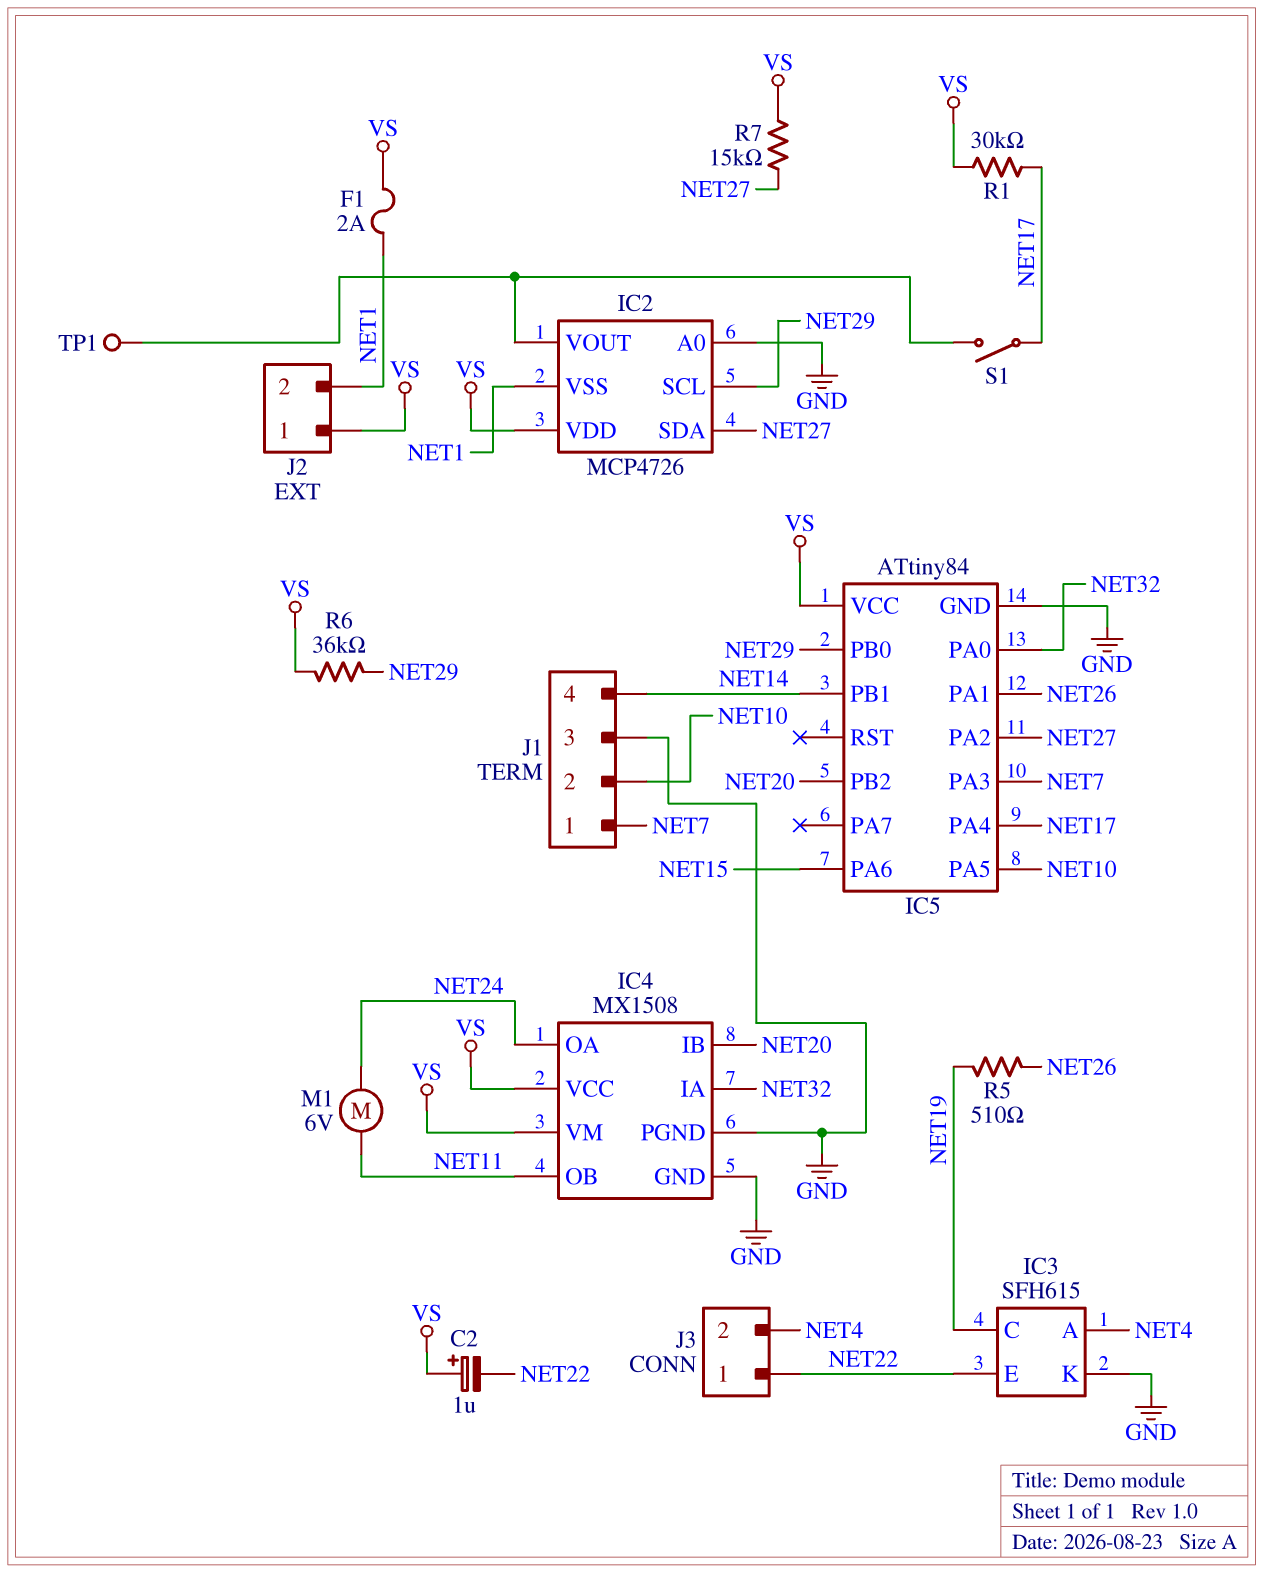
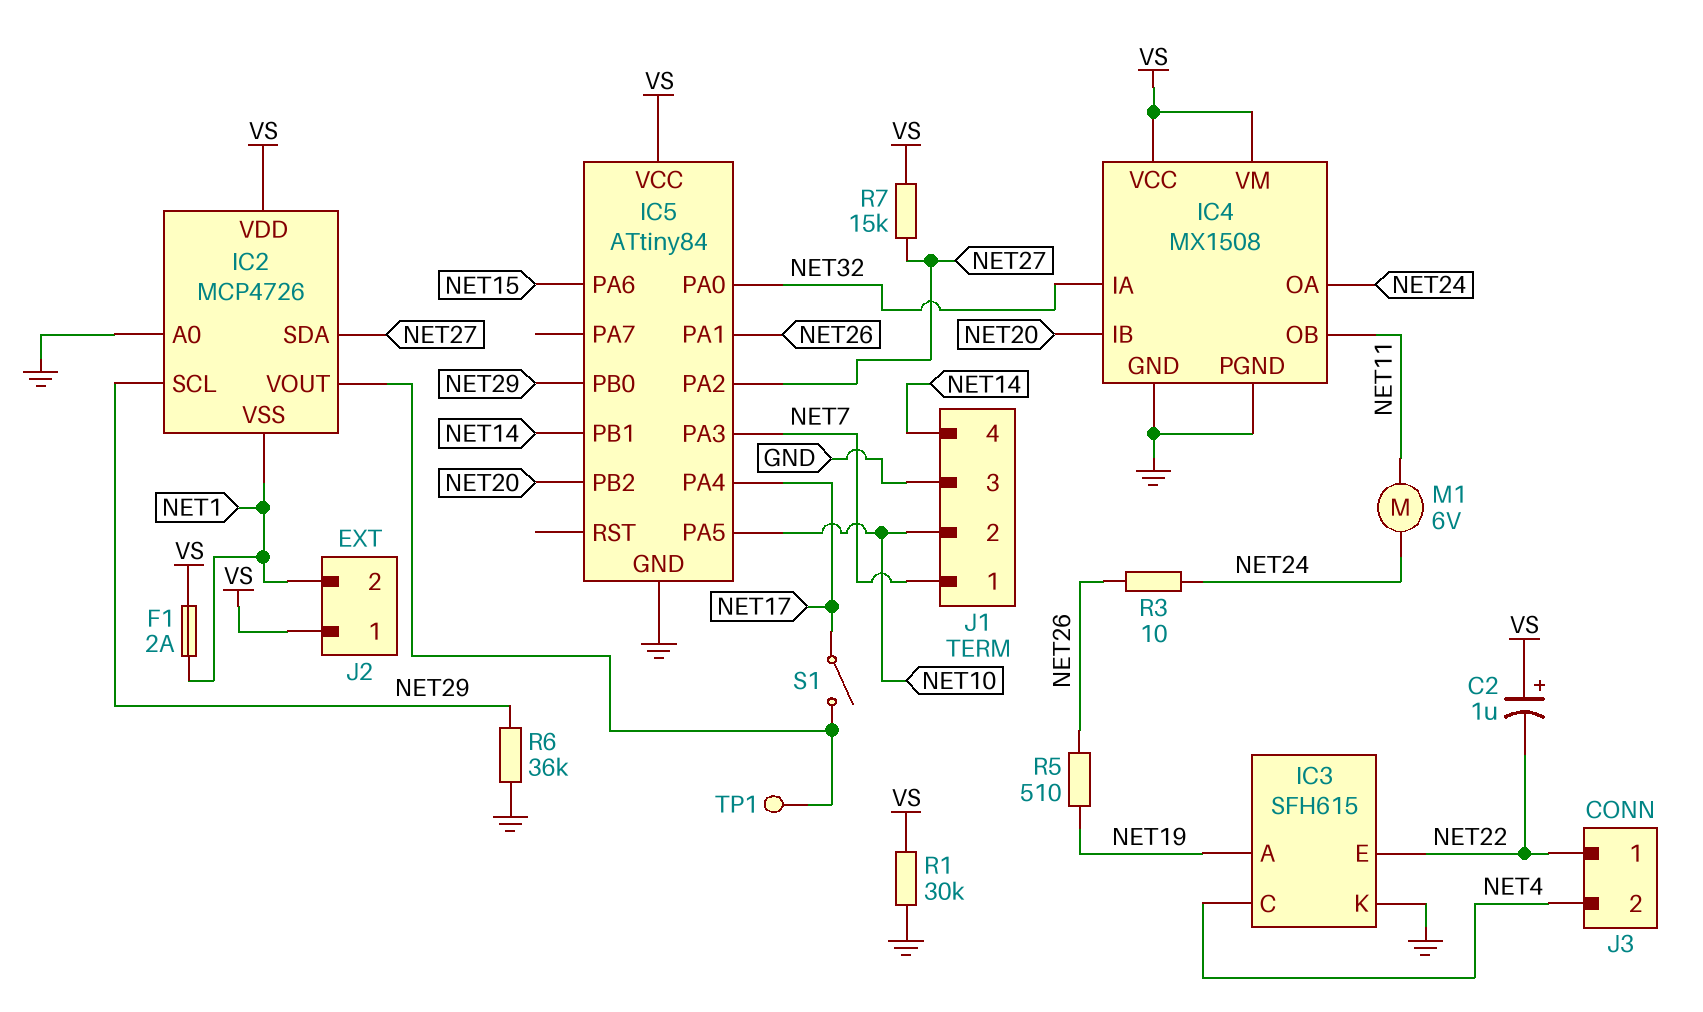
IC3 pin A: NET4 -> NET19
IC3 pin C: NET19 -> NET4
R1: 30k (NET17, VS) -> 30k (GND, VS)
R3: none -> 10 (NET24, NET26)
R6: 36k (NET29, VS) -> 36k (GND, NET29)

